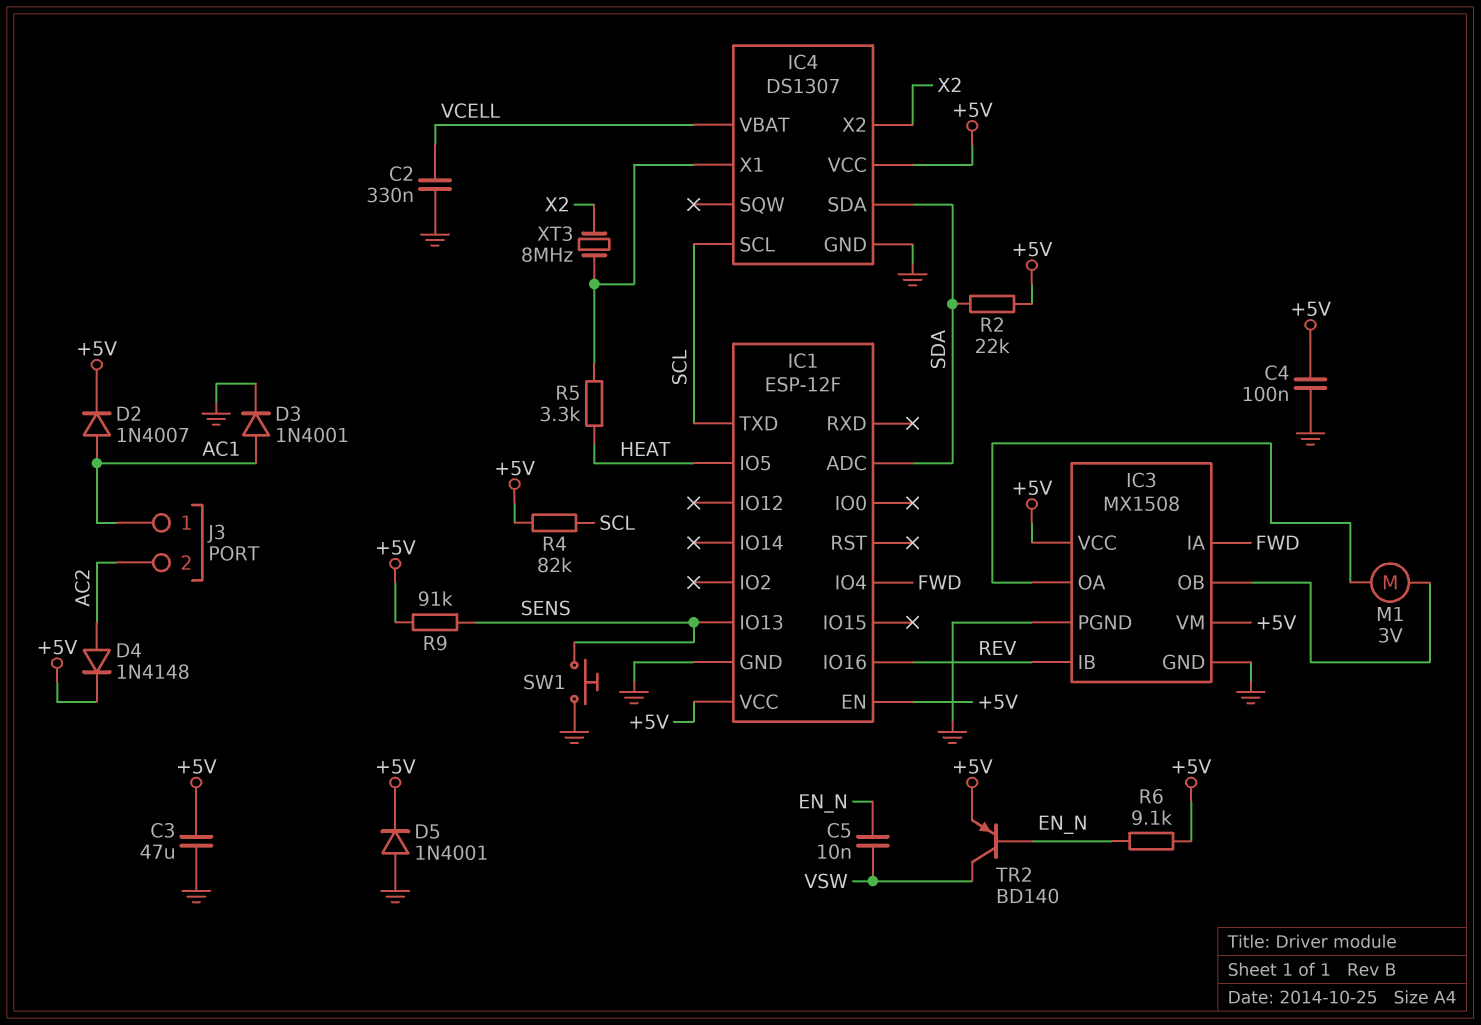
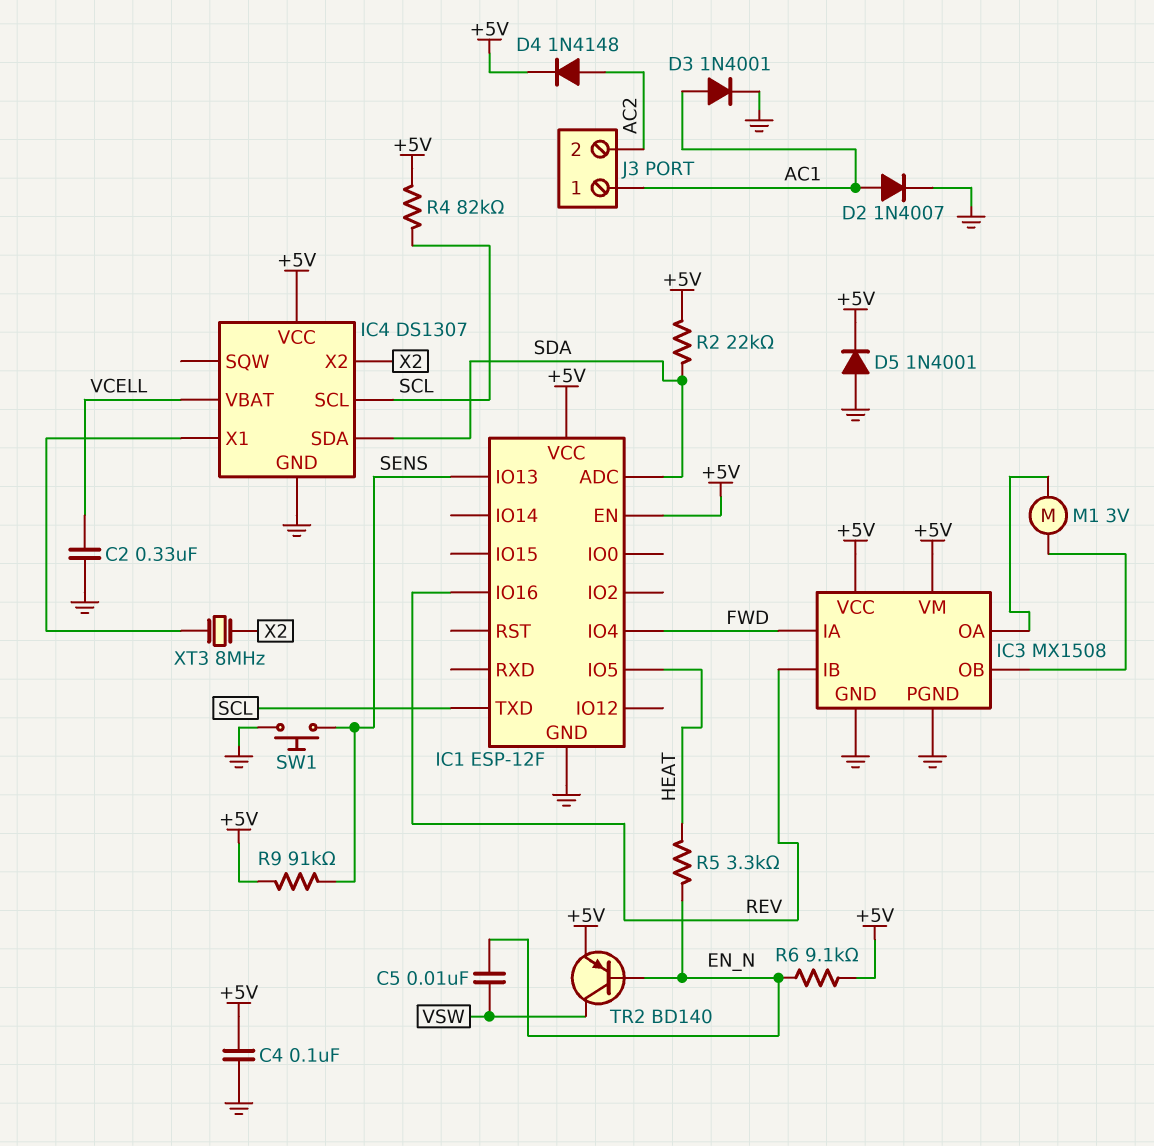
C3: 47uF (+5V, GND) -> none
D2: diode 1N4007 (A AC1, K +5V) -> diode 1N4007 (A AC1, K GND)
R5: 3.3k (HEAT, IC4/X1) -> 3.3k (EN_N, HEAT)

